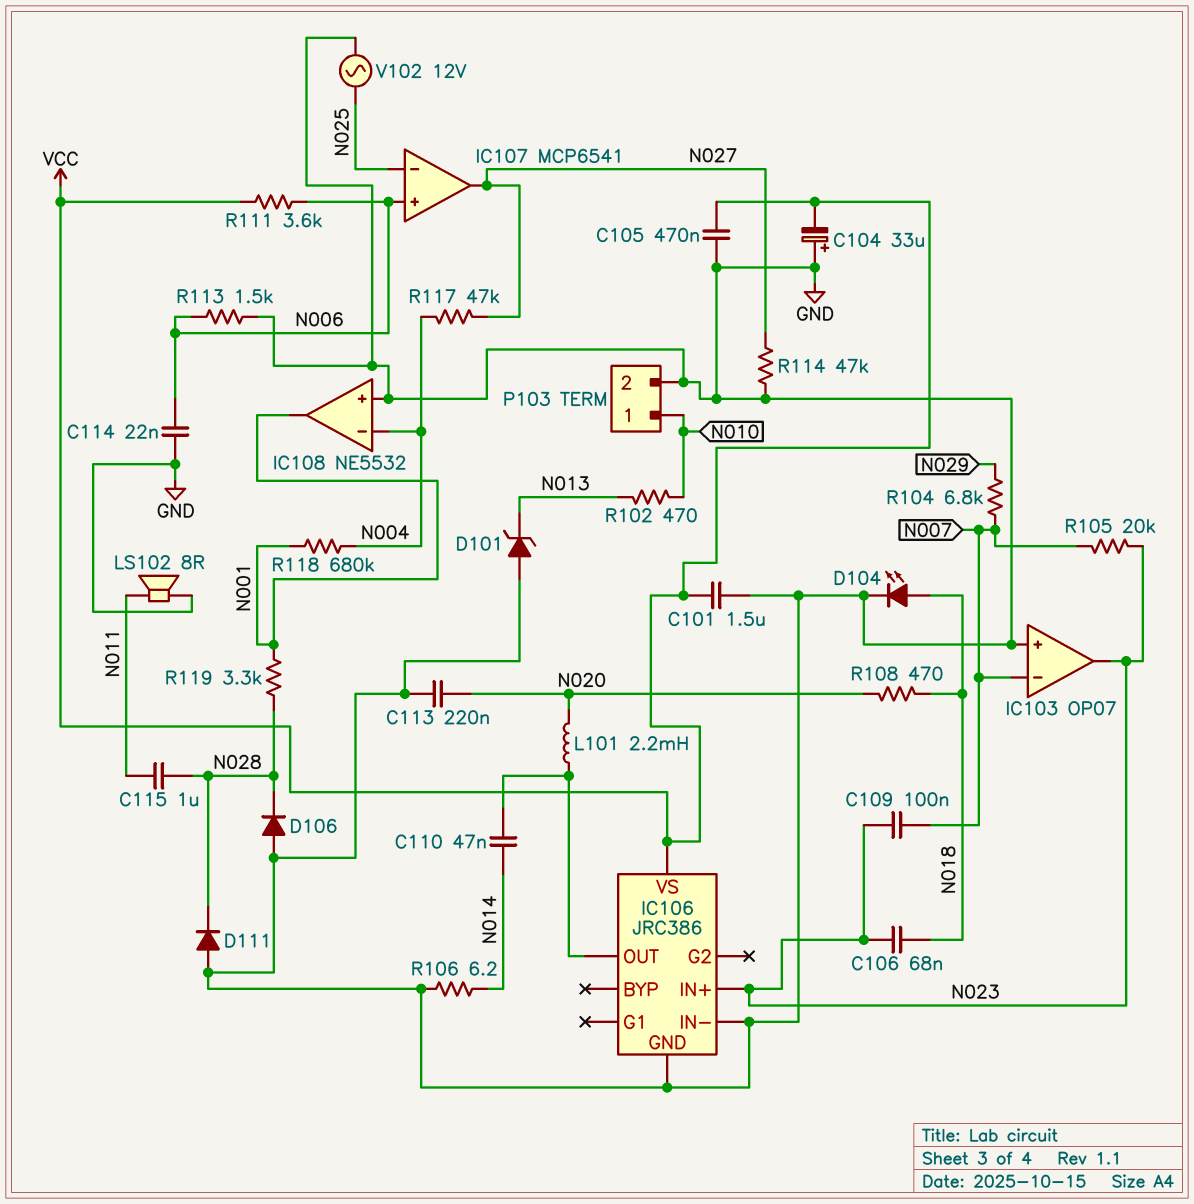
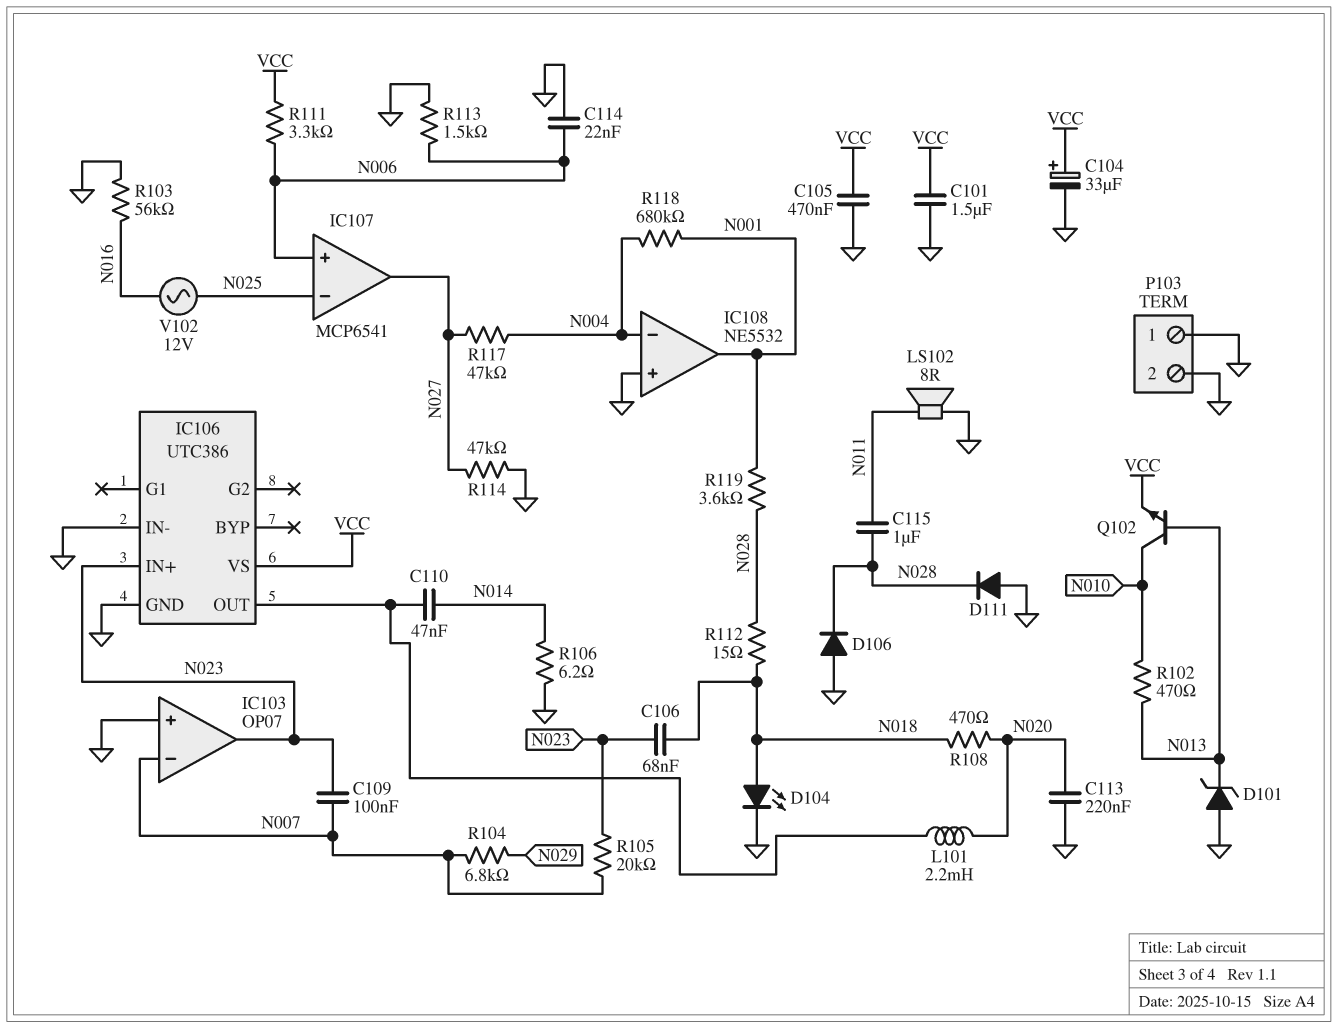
C104: 33uF (plus GND, minus VCC) -> 33uF (plus VCC, minus GND)
IC106: JRC386 -> UTC386
P103 pin 1: N010 -> GND
Q102: none -> NPN (B N013, C N010, E VCC)
R103: none -> 56k (GND, N016)
R111: 3.6k (N006, VCC) -> 3.3k (N006, VCC)
R112: none -> 15 (N018, N028)
R119: 3.3k (N001, N028) -> 3.6k (N001, N028)
V102: AC 12V (GND, N025) -> AC 12V (N016, N025)

